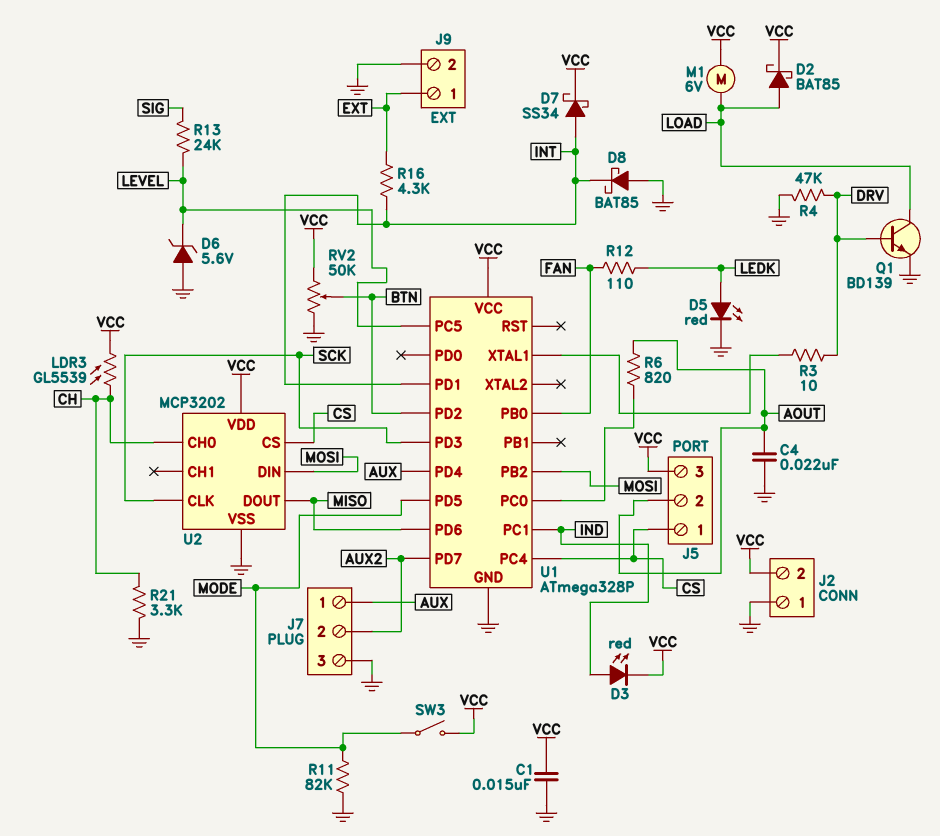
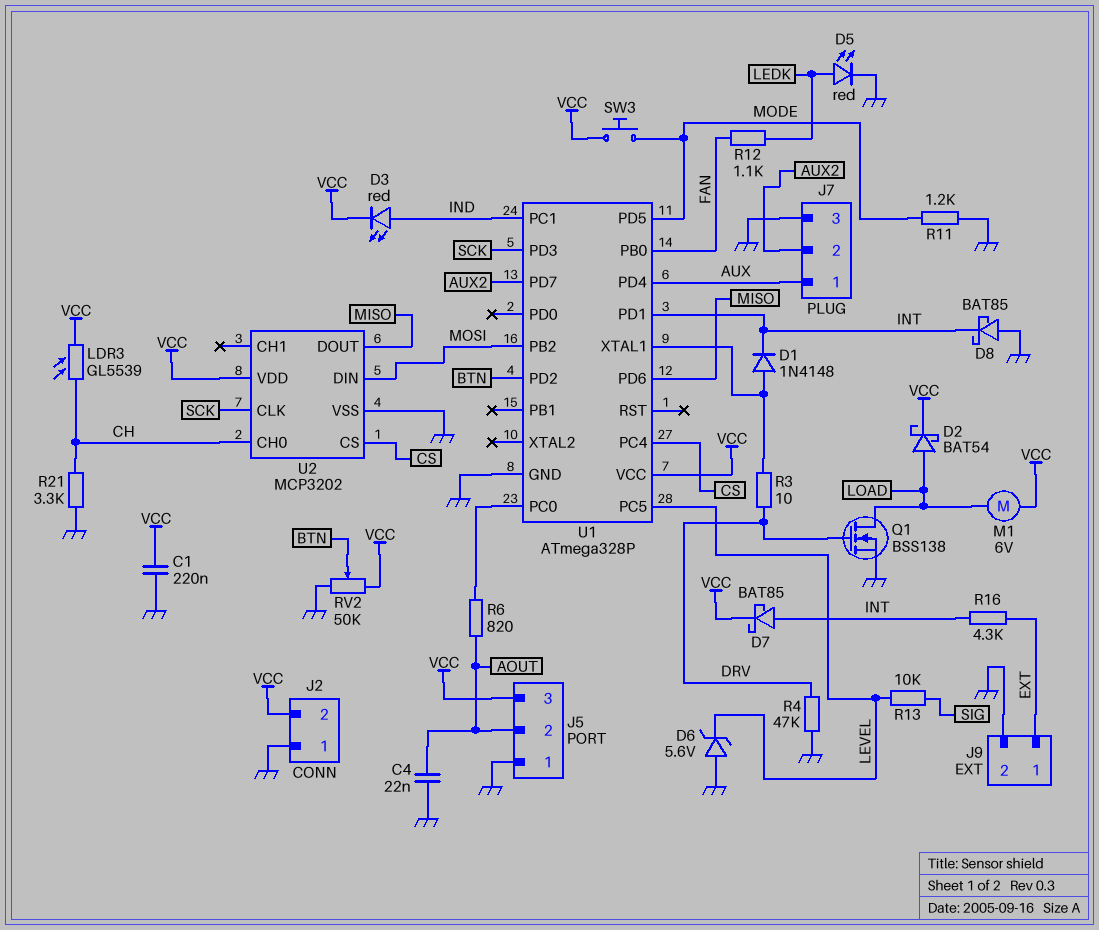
C1: 15nF (GND, VCC) -> 220nF (GND, VCC)
D1: none -> diode 1N4148 (A U1/XTAL1, K INT)
D2: schottky BAT85 (A LOAD, K VCC) -> schottky BAT54 (A LOAD, K VCC)
D7: schottky SS34 (A INT, K VCC) -> schottky BAT85 (A INT, K VCC)
J5 pin 1: CS -> GND
Q1: NPN BD139 (B DRV, C LOAD, E GND) -> NMOS BSS138 (G DRV, D LOAD, S GND)
R11: 82k (GND, MODE) -> 1.2k (GND, MODE)
R12: 110 (FAN, LEDK) -> 1.1k (FAN, LEDK)
R13: 24k (LEVEL, SIG) -> 10k (LEVEL, SIG)
SW3: switch (MODE, VCC) -> button (MODE, VCC)

